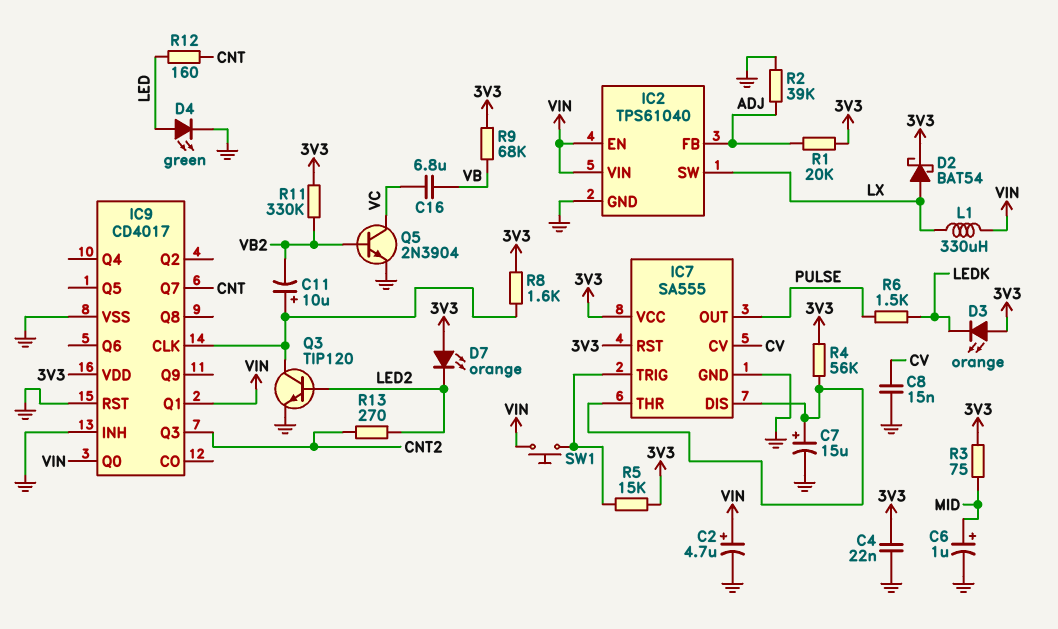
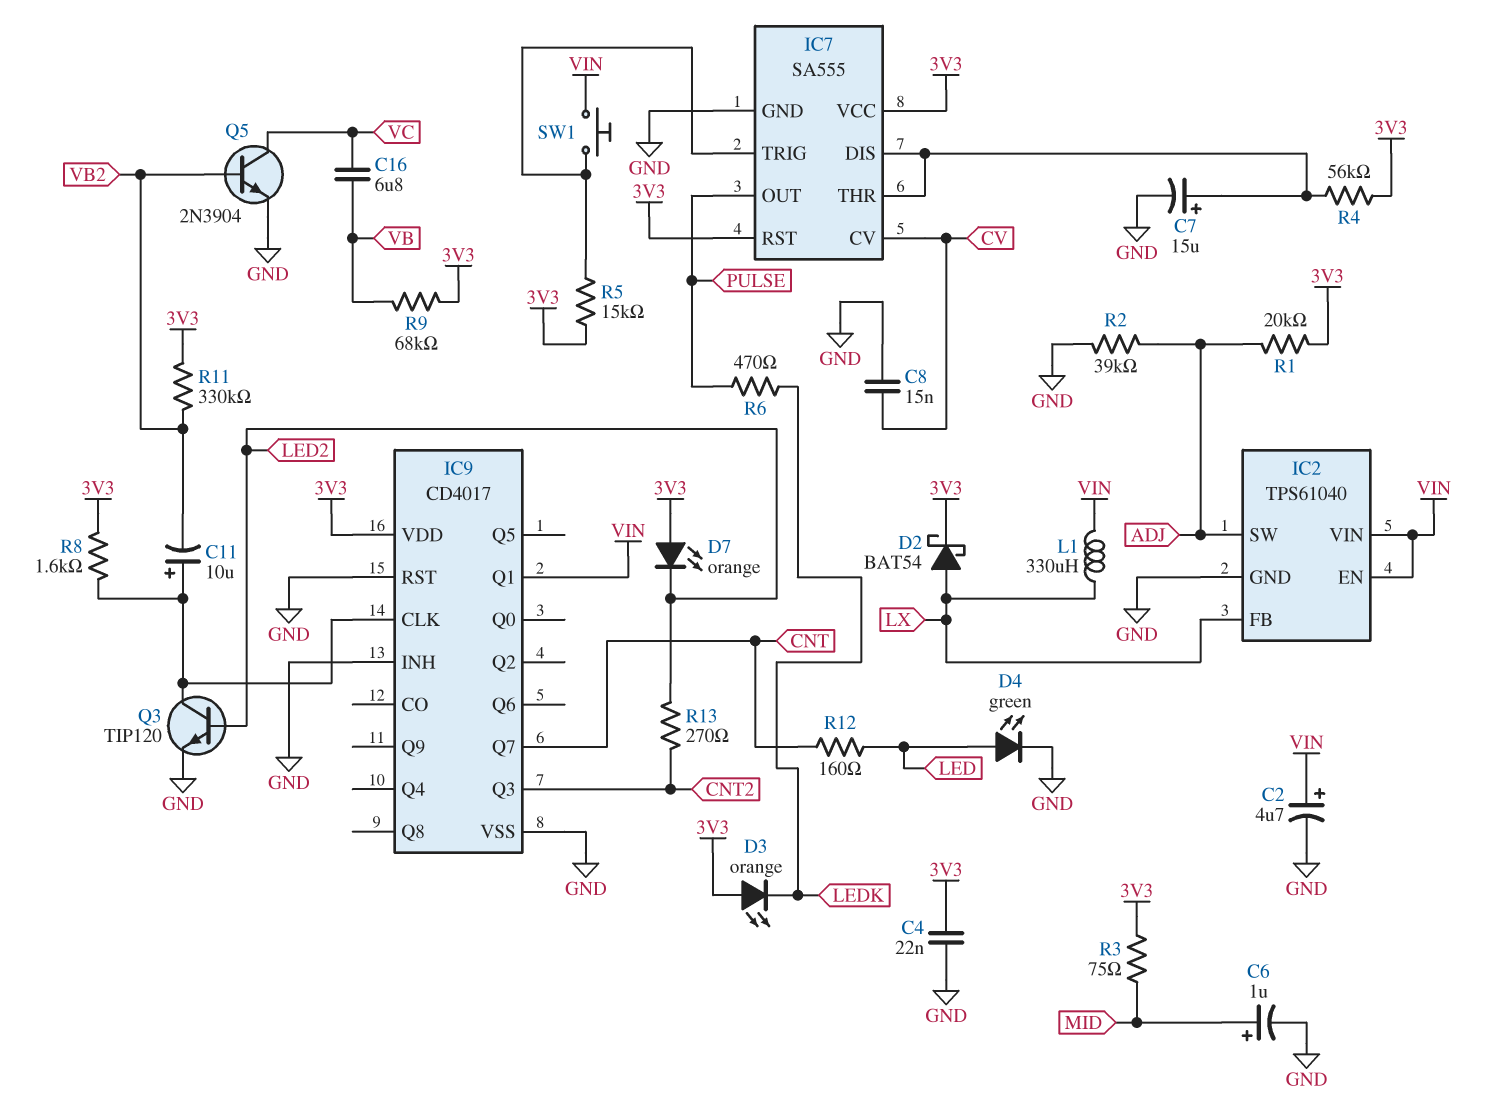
IC2 pin FB: ADJ -> LX
IC2 pin SW: LX -> ADJ
IC9 pin Q0: VIN -> none
R6: 1.5k (LEDK, PULSE) -> 470 (LEDK, PULSE)

